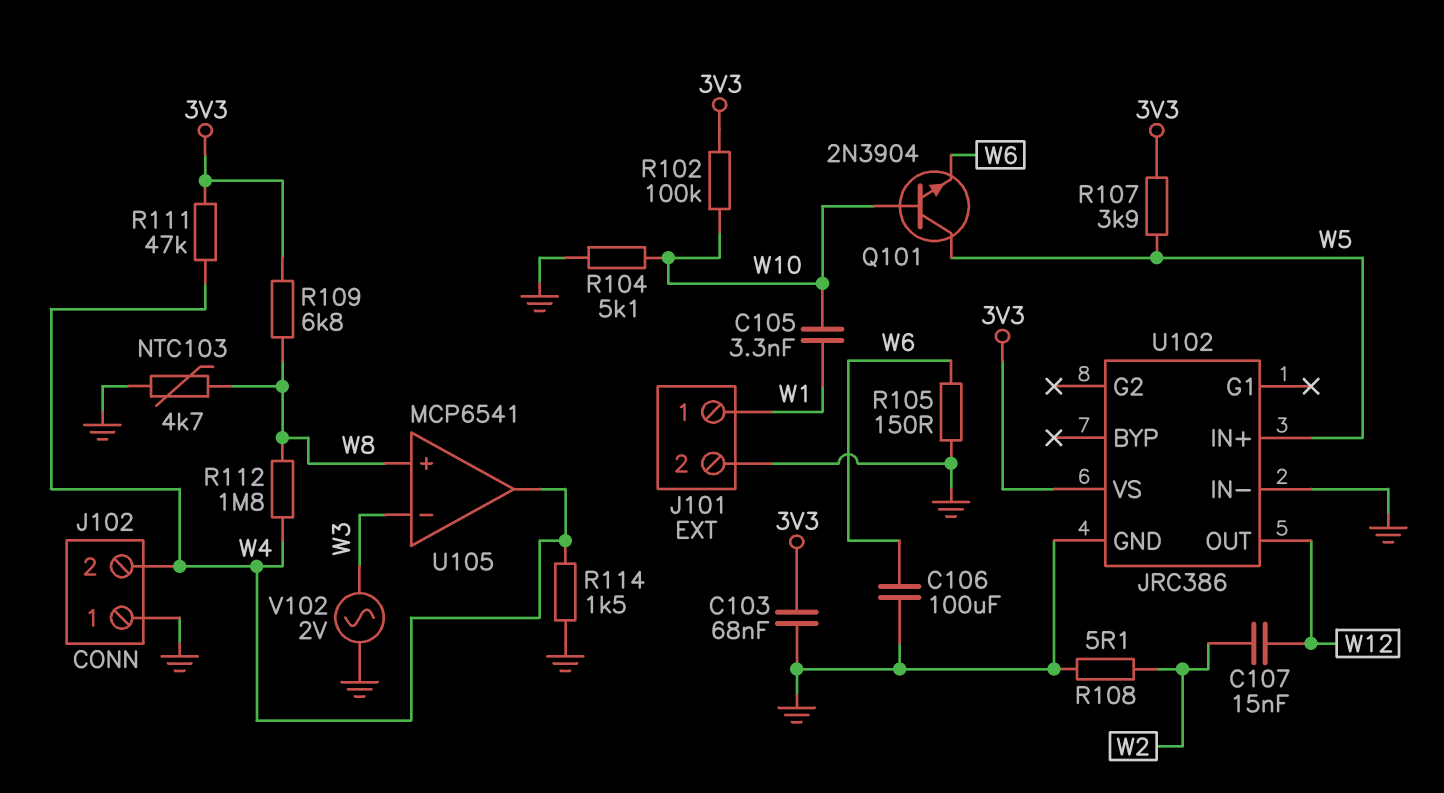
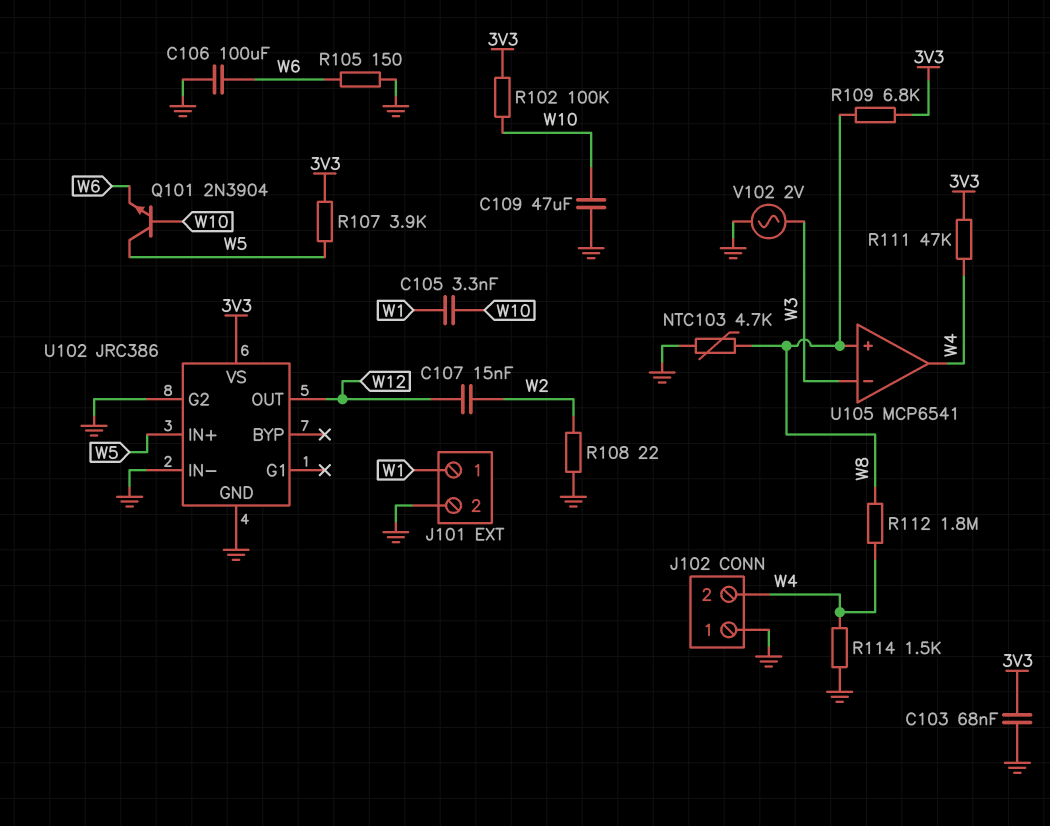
C109: none -> 47uF (GND, W10)
R104: 5.1k (GND, W10) -> none
R108: 5.1 (GND, W2) -> 22 (GND, W2)
U102 pin G2: none -> GND

